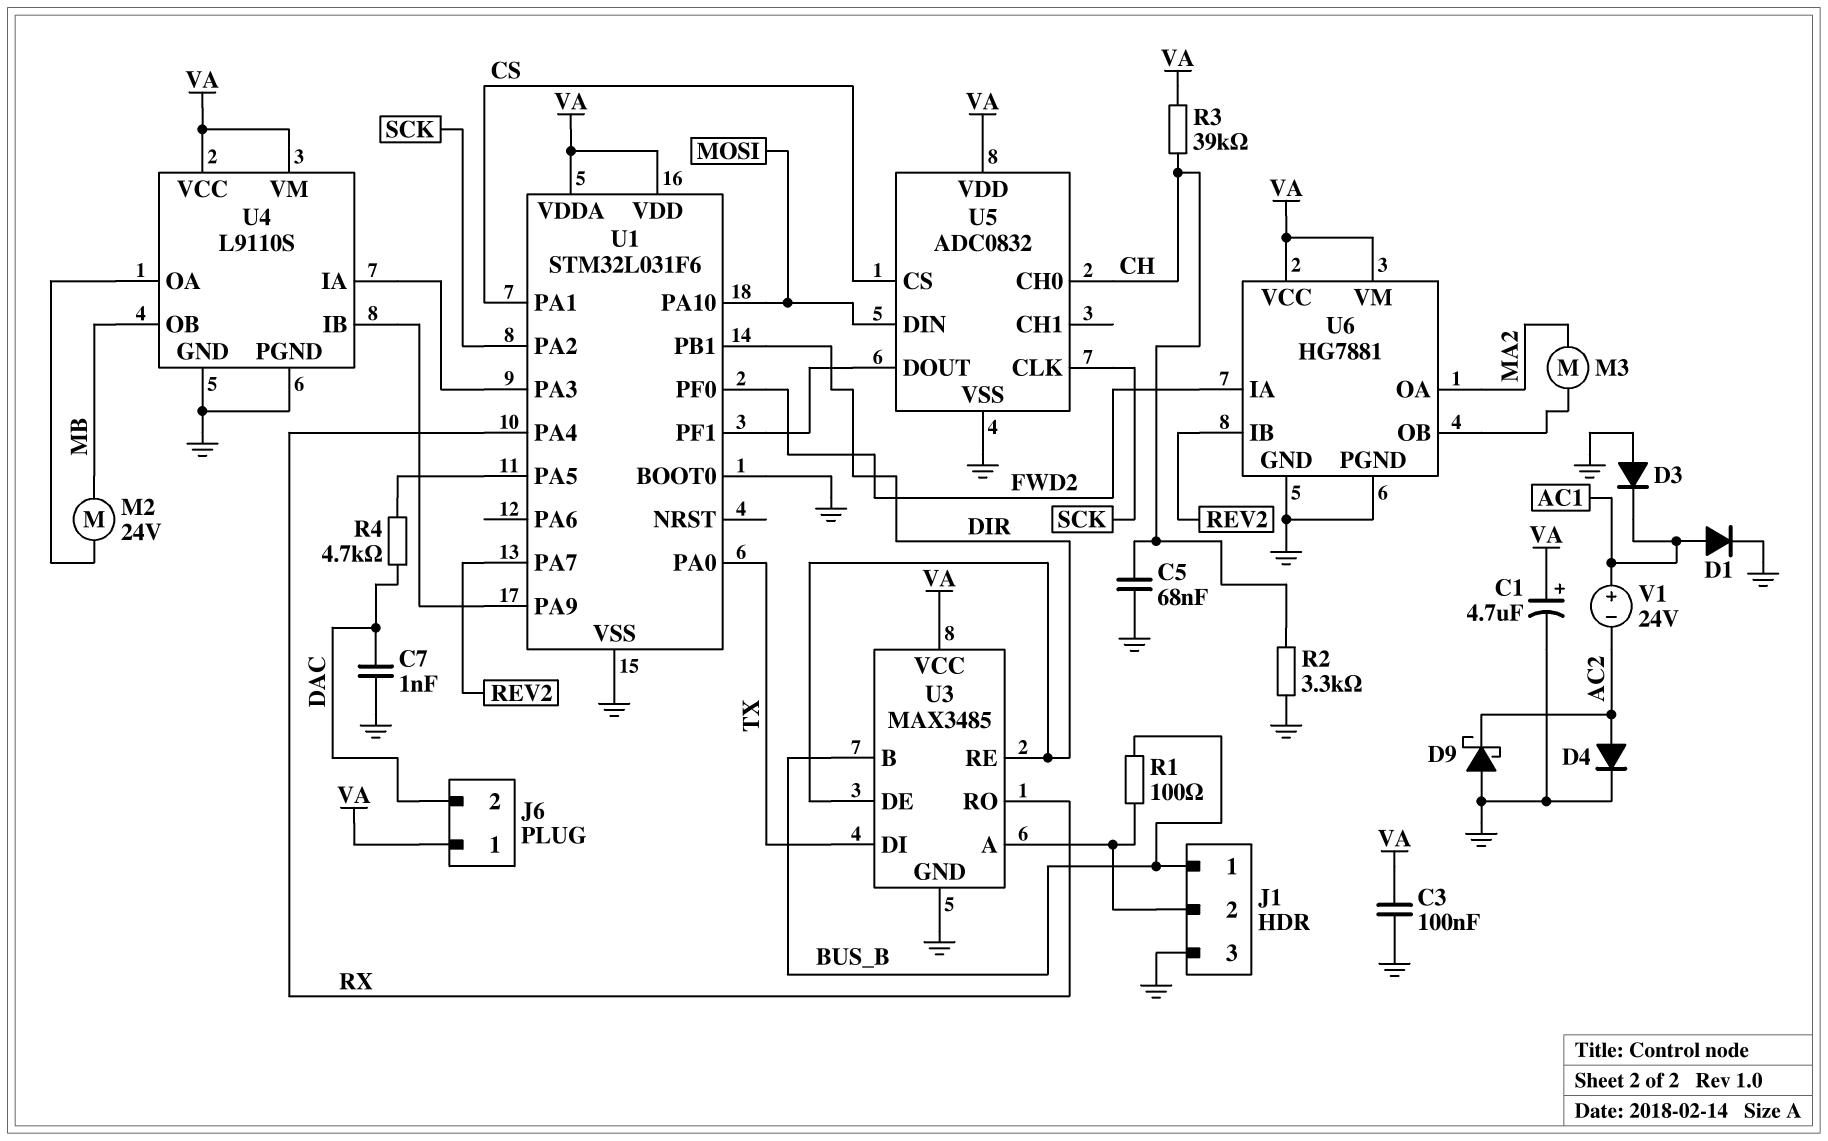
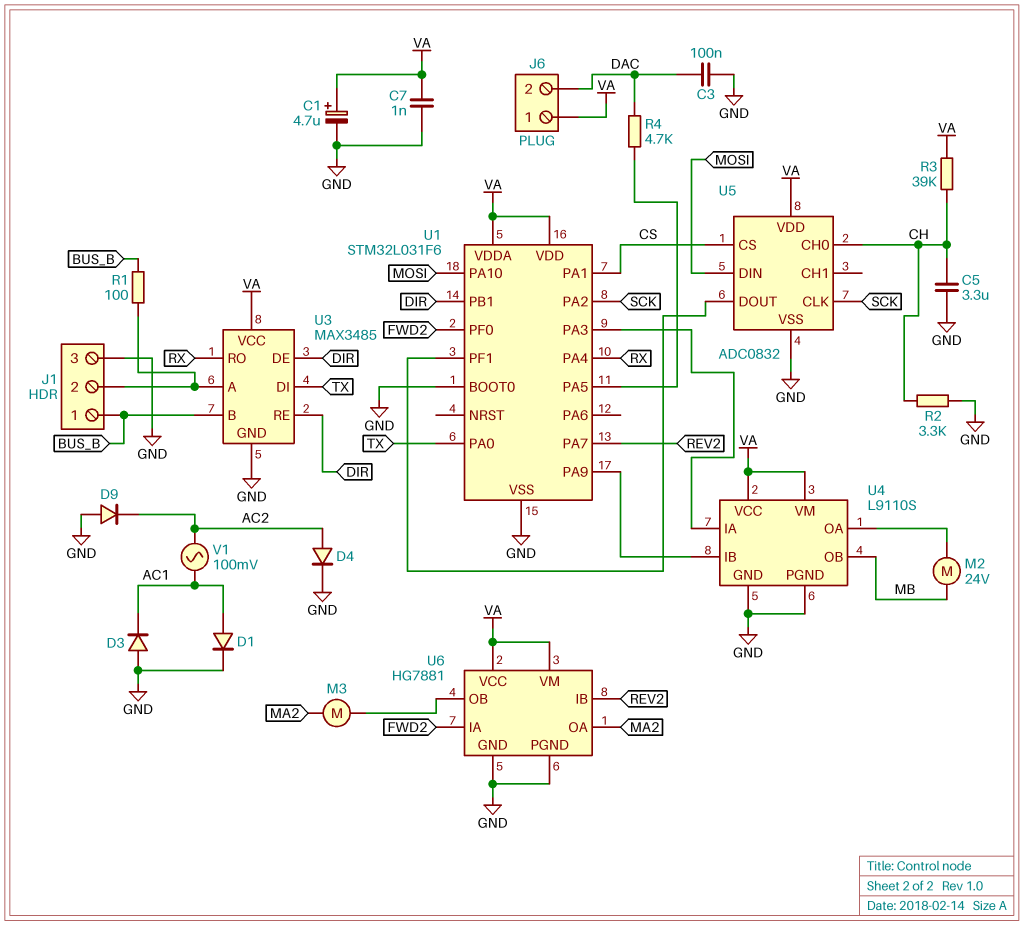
C3: 100nF (GND, VA) -> 100nF (DAC, GND)
C5: 68nF (CH, GND) -> 3.3uF (CH, GND)
C7: 1nF (DAC, GND) -> 1nF (GND, VA)
D9: schottky (A GND, K AC2) -> diode (A GND, K AC2)
V1: 24V (plus AC1, minus AC2) -> AC 100mV (AC1, AC2)

